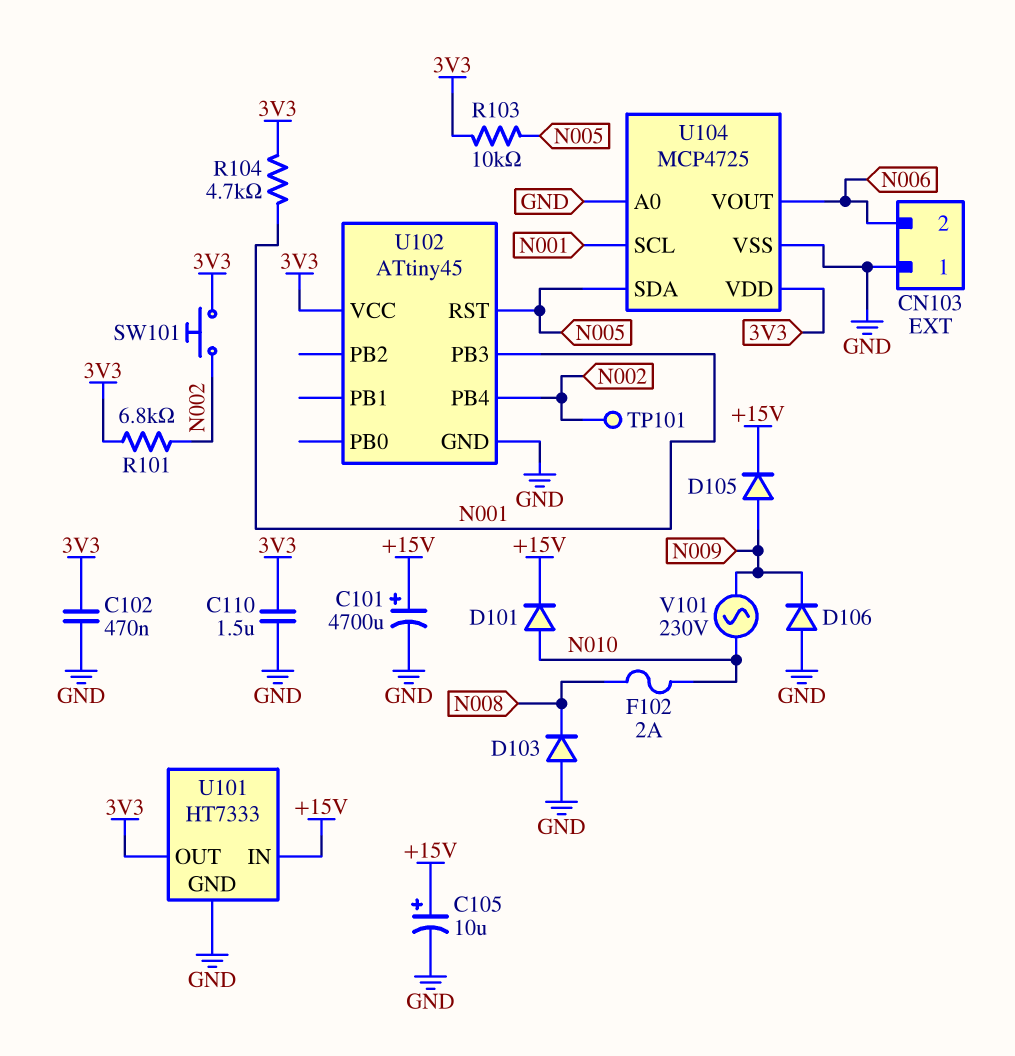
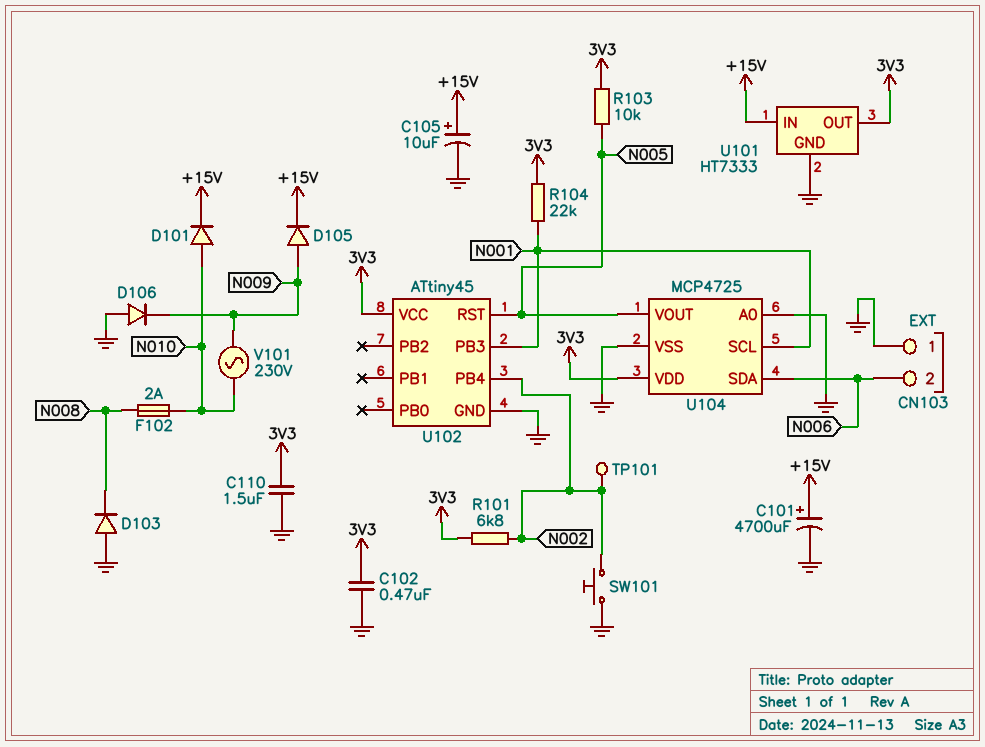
R104: 4.7k (3V3, N001) -> 22k (3V3, N001)
SW101: button (3V3, N002) -> button (GND, N002)
U104 pin SDA: N005 -> N006
U104 pin VOUT: N006 -> N005

